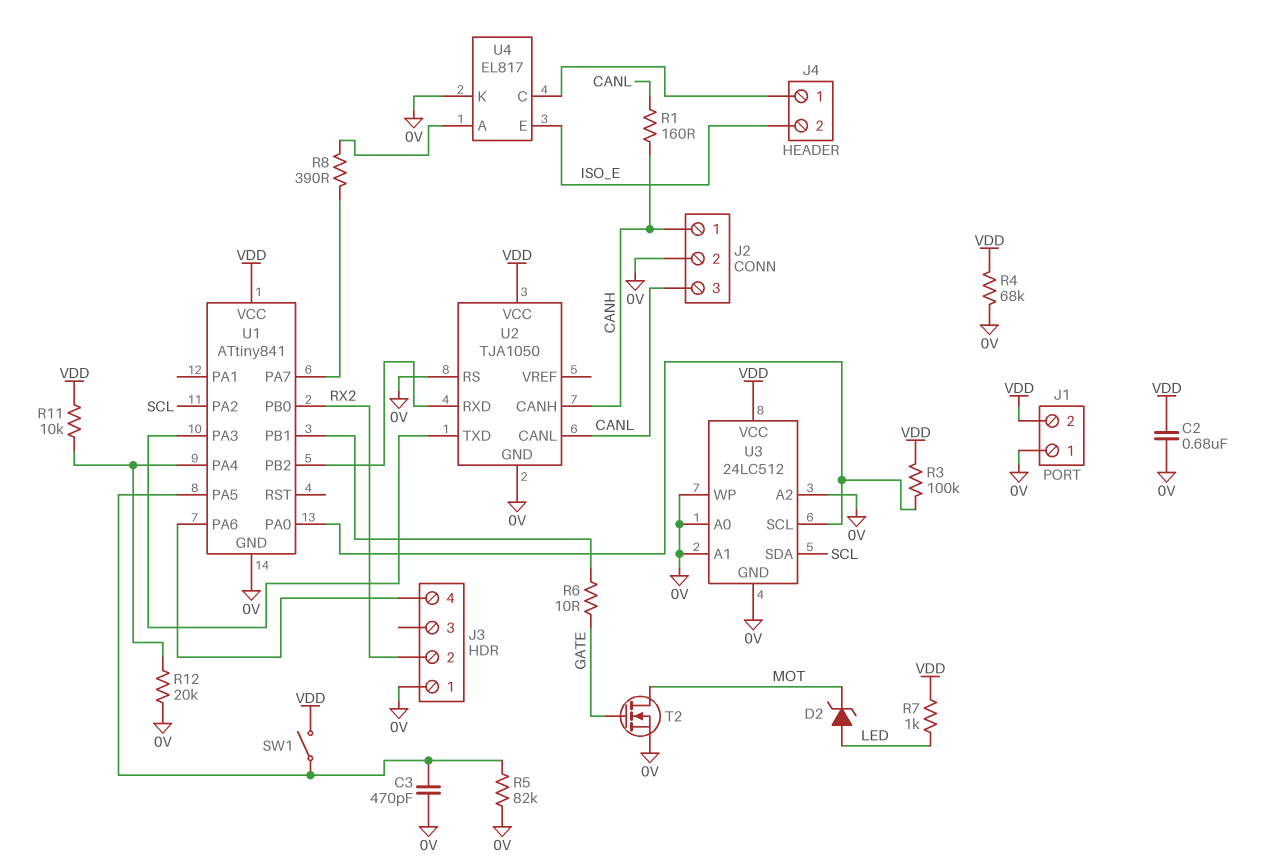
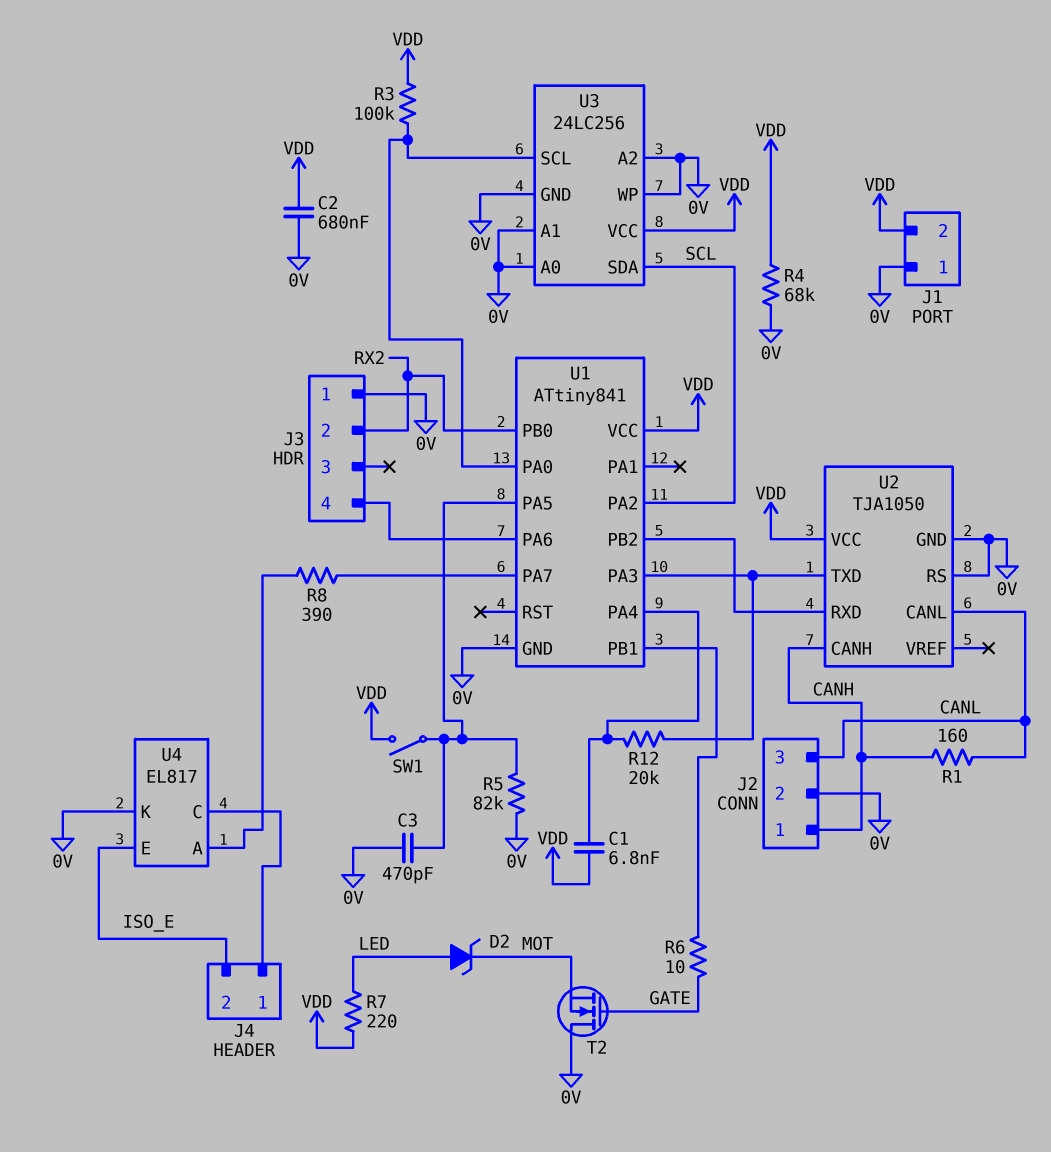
C1: none -> 6.8nF (U1/PA4, VDD)
R7: 1k (LED, VDD) -> 220 (LED, VDD)
R11: 10k (U1/PA4, VDD) -> none
R12: 20k (0V, U1/PA4) -> 20k (U1/PA3, U1/PA4)
T2: NMOS (G GATE, D MOT, S 0V) -> NMOS (G GATE, D 0V, S MOT)
U3: 24LC512 -> 24LC256

